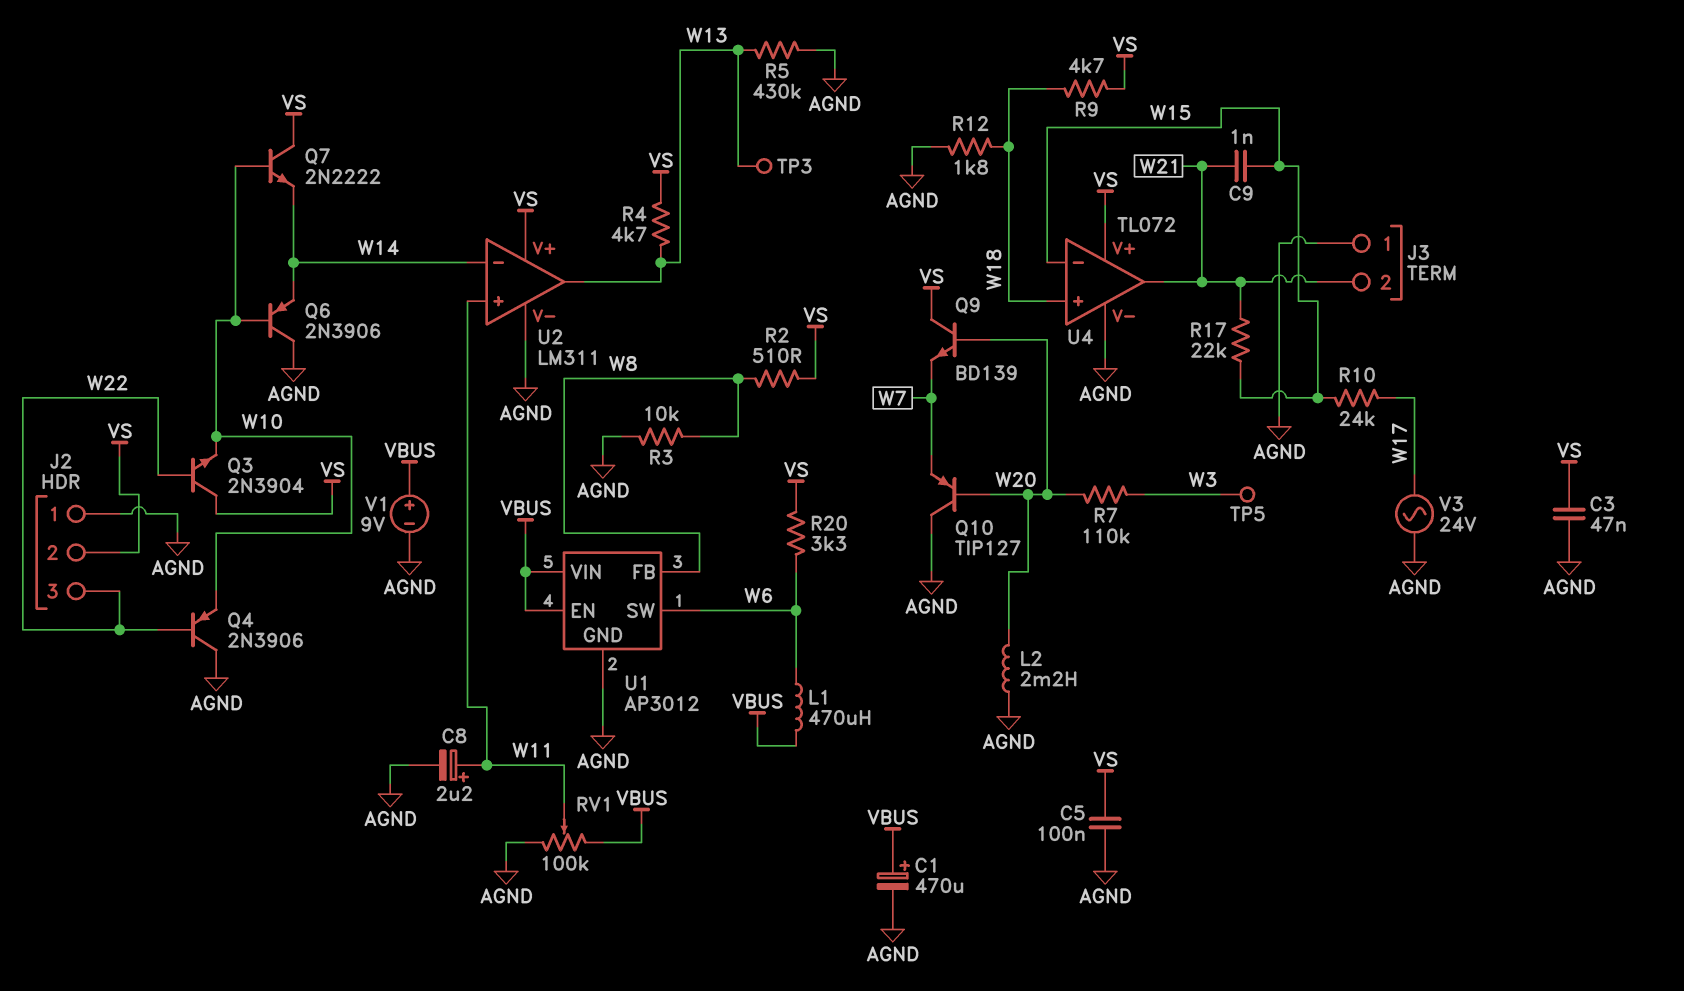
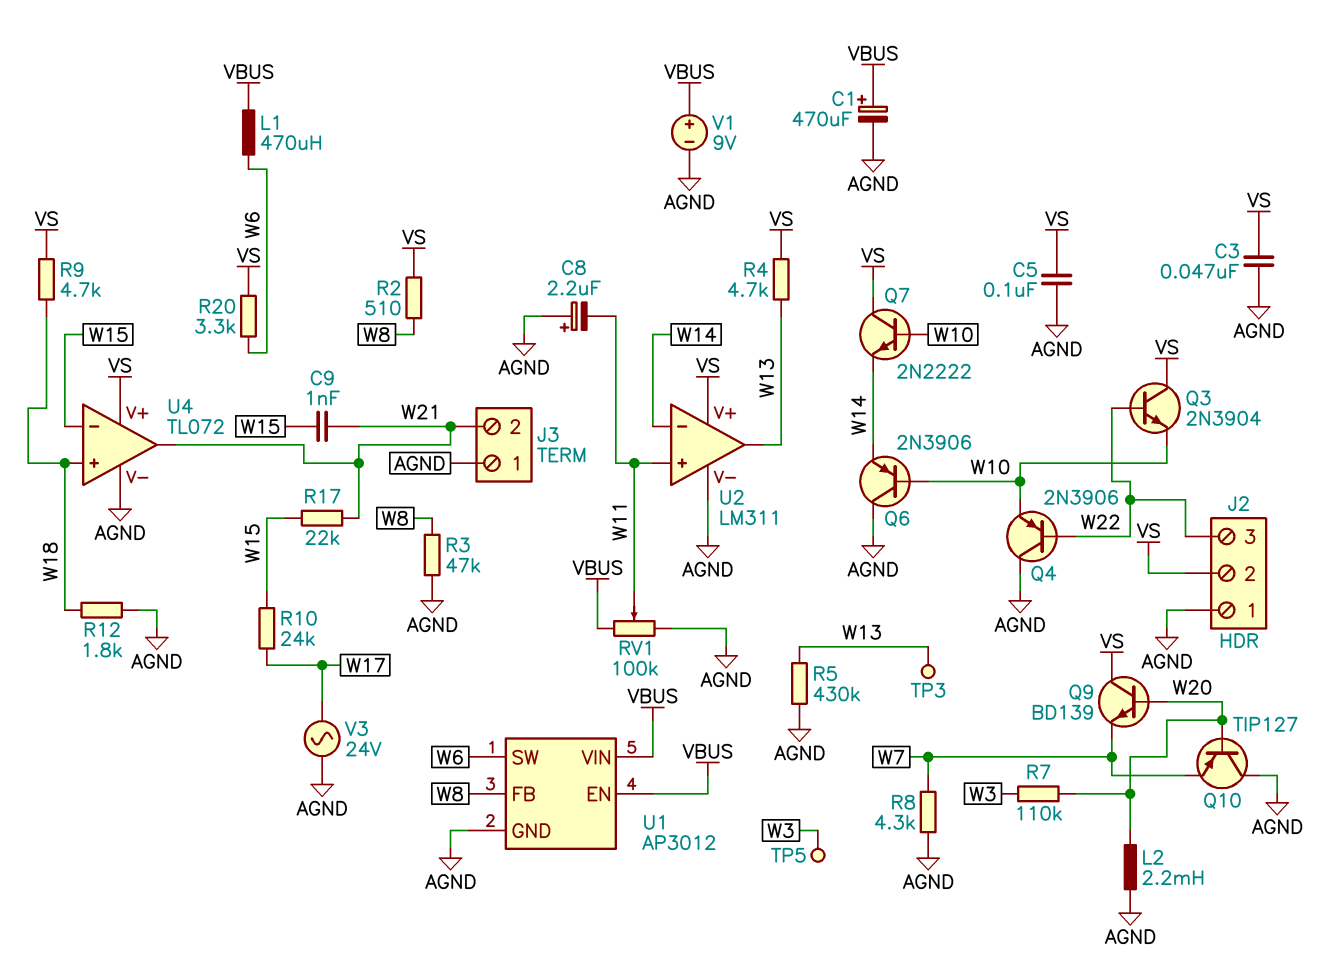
C8: 2.2uF (plus W11, minus AGND) -> 2.2uF (plus AGND, minus W11)
R3: 10k (AGND, W8) -> 47k (AGND, W8)
R8: none -> 4.3k (AGND, W7)

